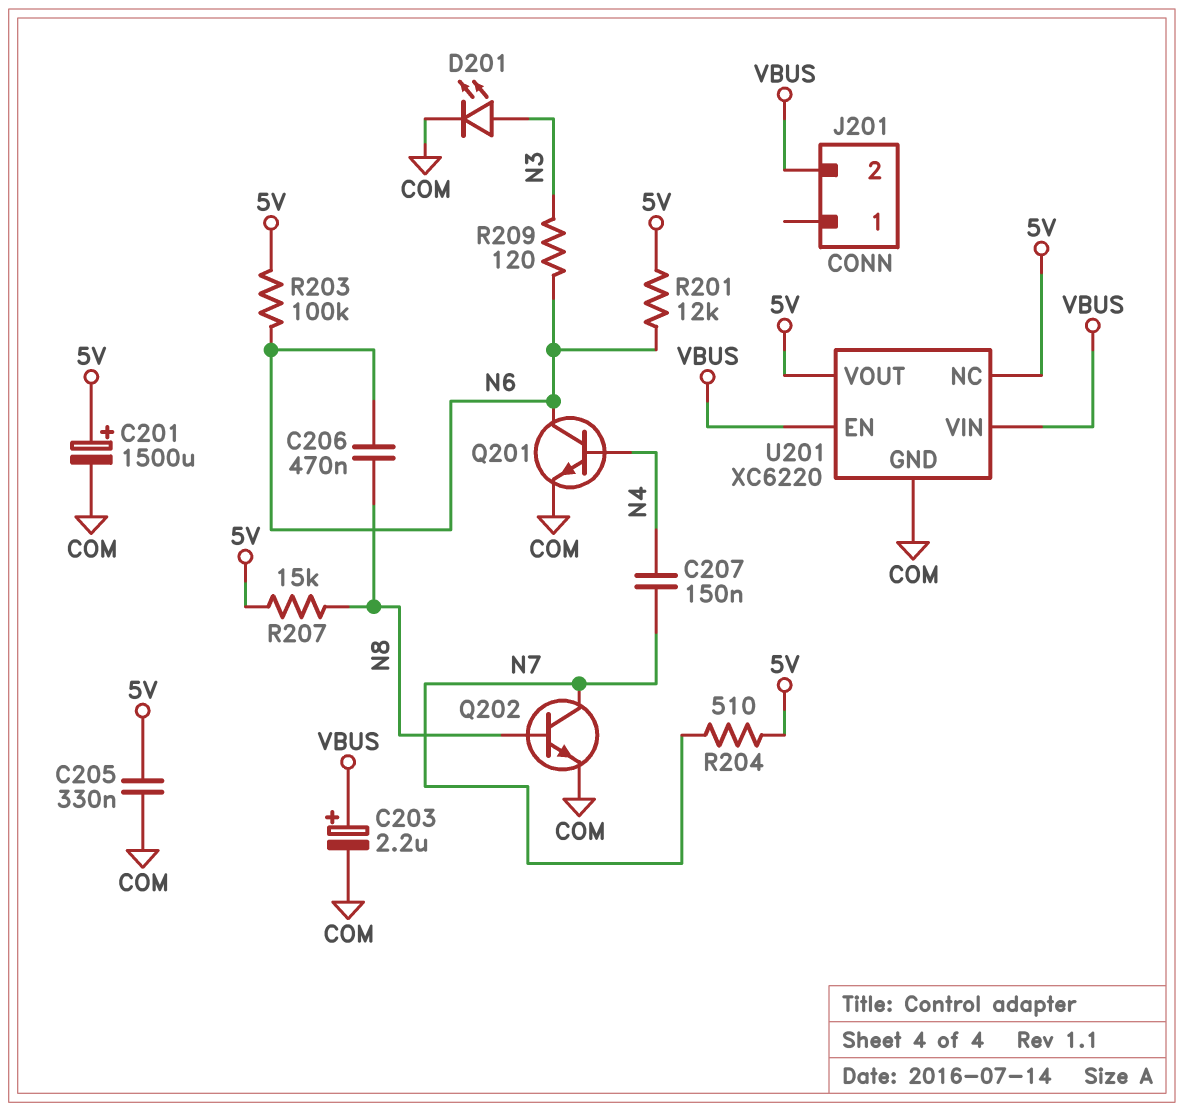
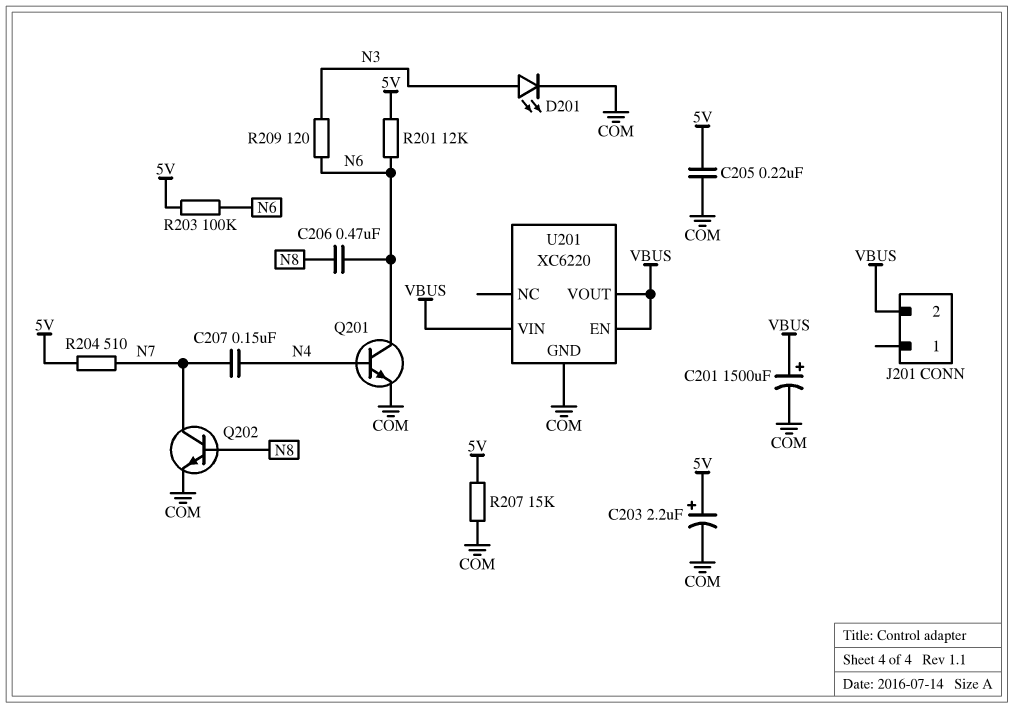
C201: 1500uF (plus 5V, minus COM) -> 1500uF (plus VBUS, minus COM)
C203: 2.2uF (plus VBUS, minus COM) -> 2.2uF (plus 5V, minus COM)
C205: 330nF (5V, COM) -> 220nF (5V, COM)
R207: 15k (5V, N8) -> 15k (5V, COM)
U201 pin NC: 5V -> none
U201 pin VOUT: 5V -> VBUS

